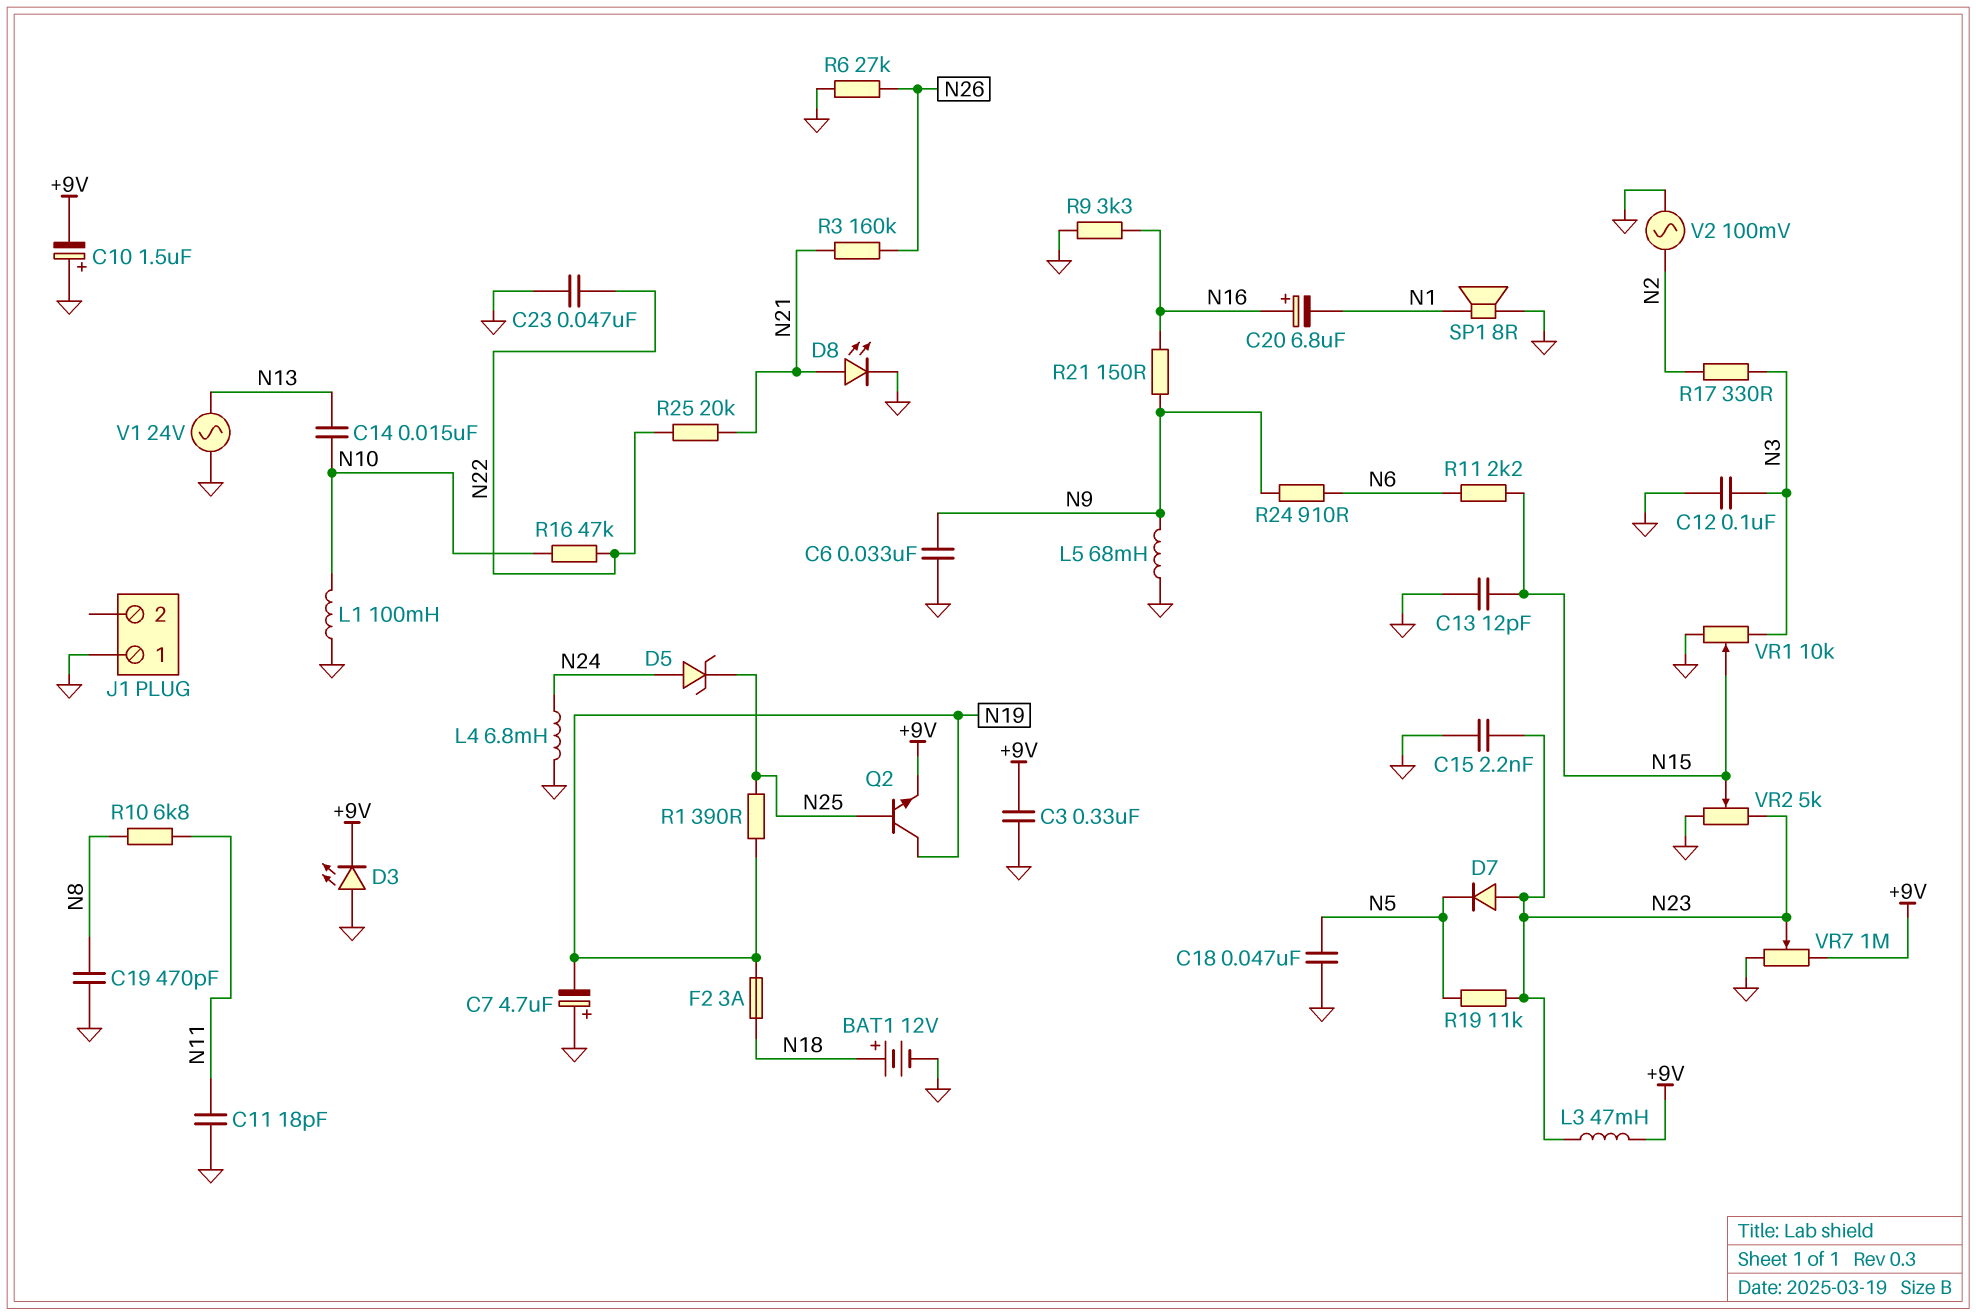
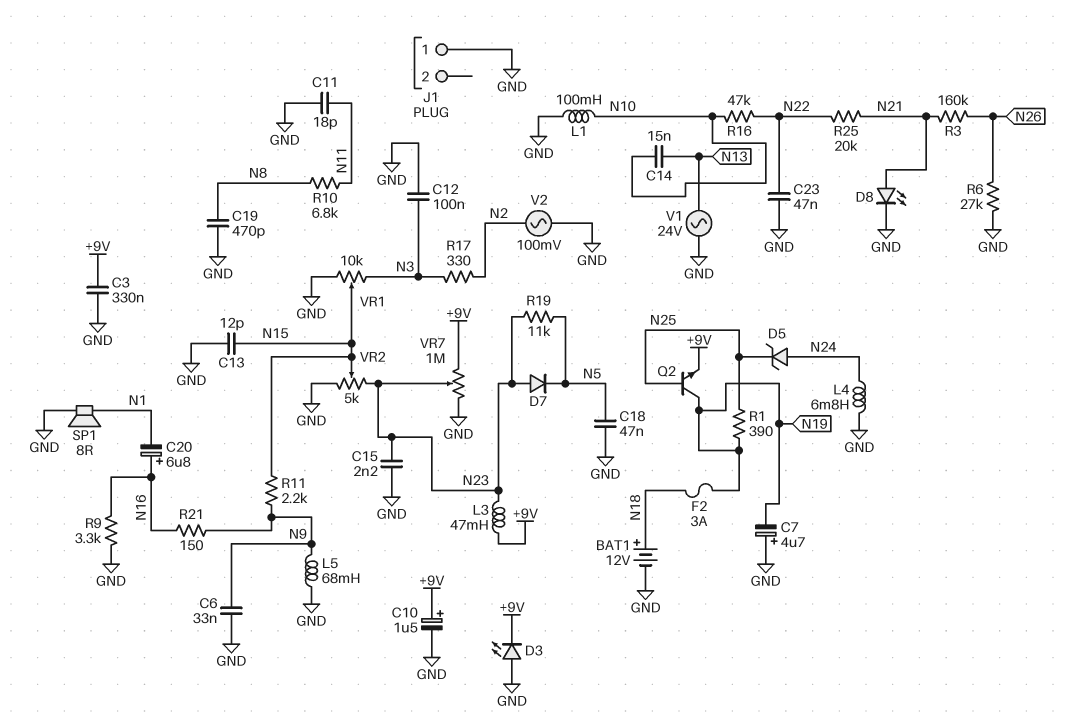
C10: 1.5uF (plus GND, minus +9V) -> 1.5uF (plus +9V, minus GND)
R11: 2.2k (N6, N15) -> 2.2k (N9, N15)
R24: 910 (N6, N9) -> none

